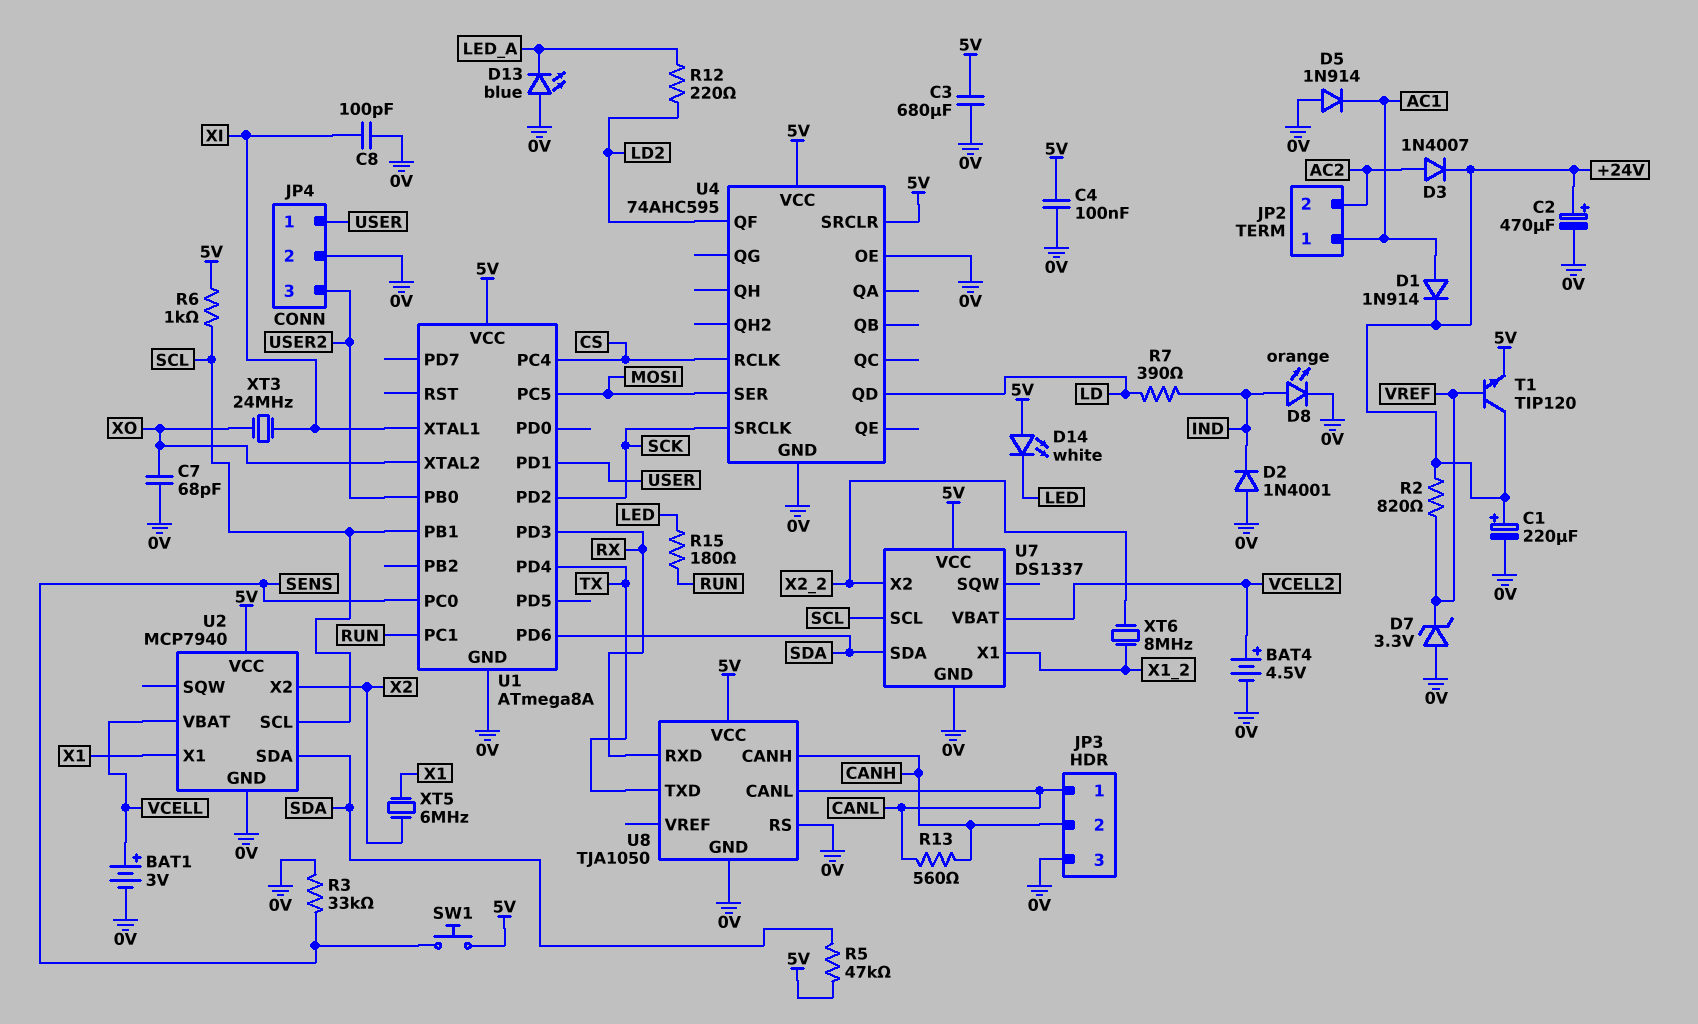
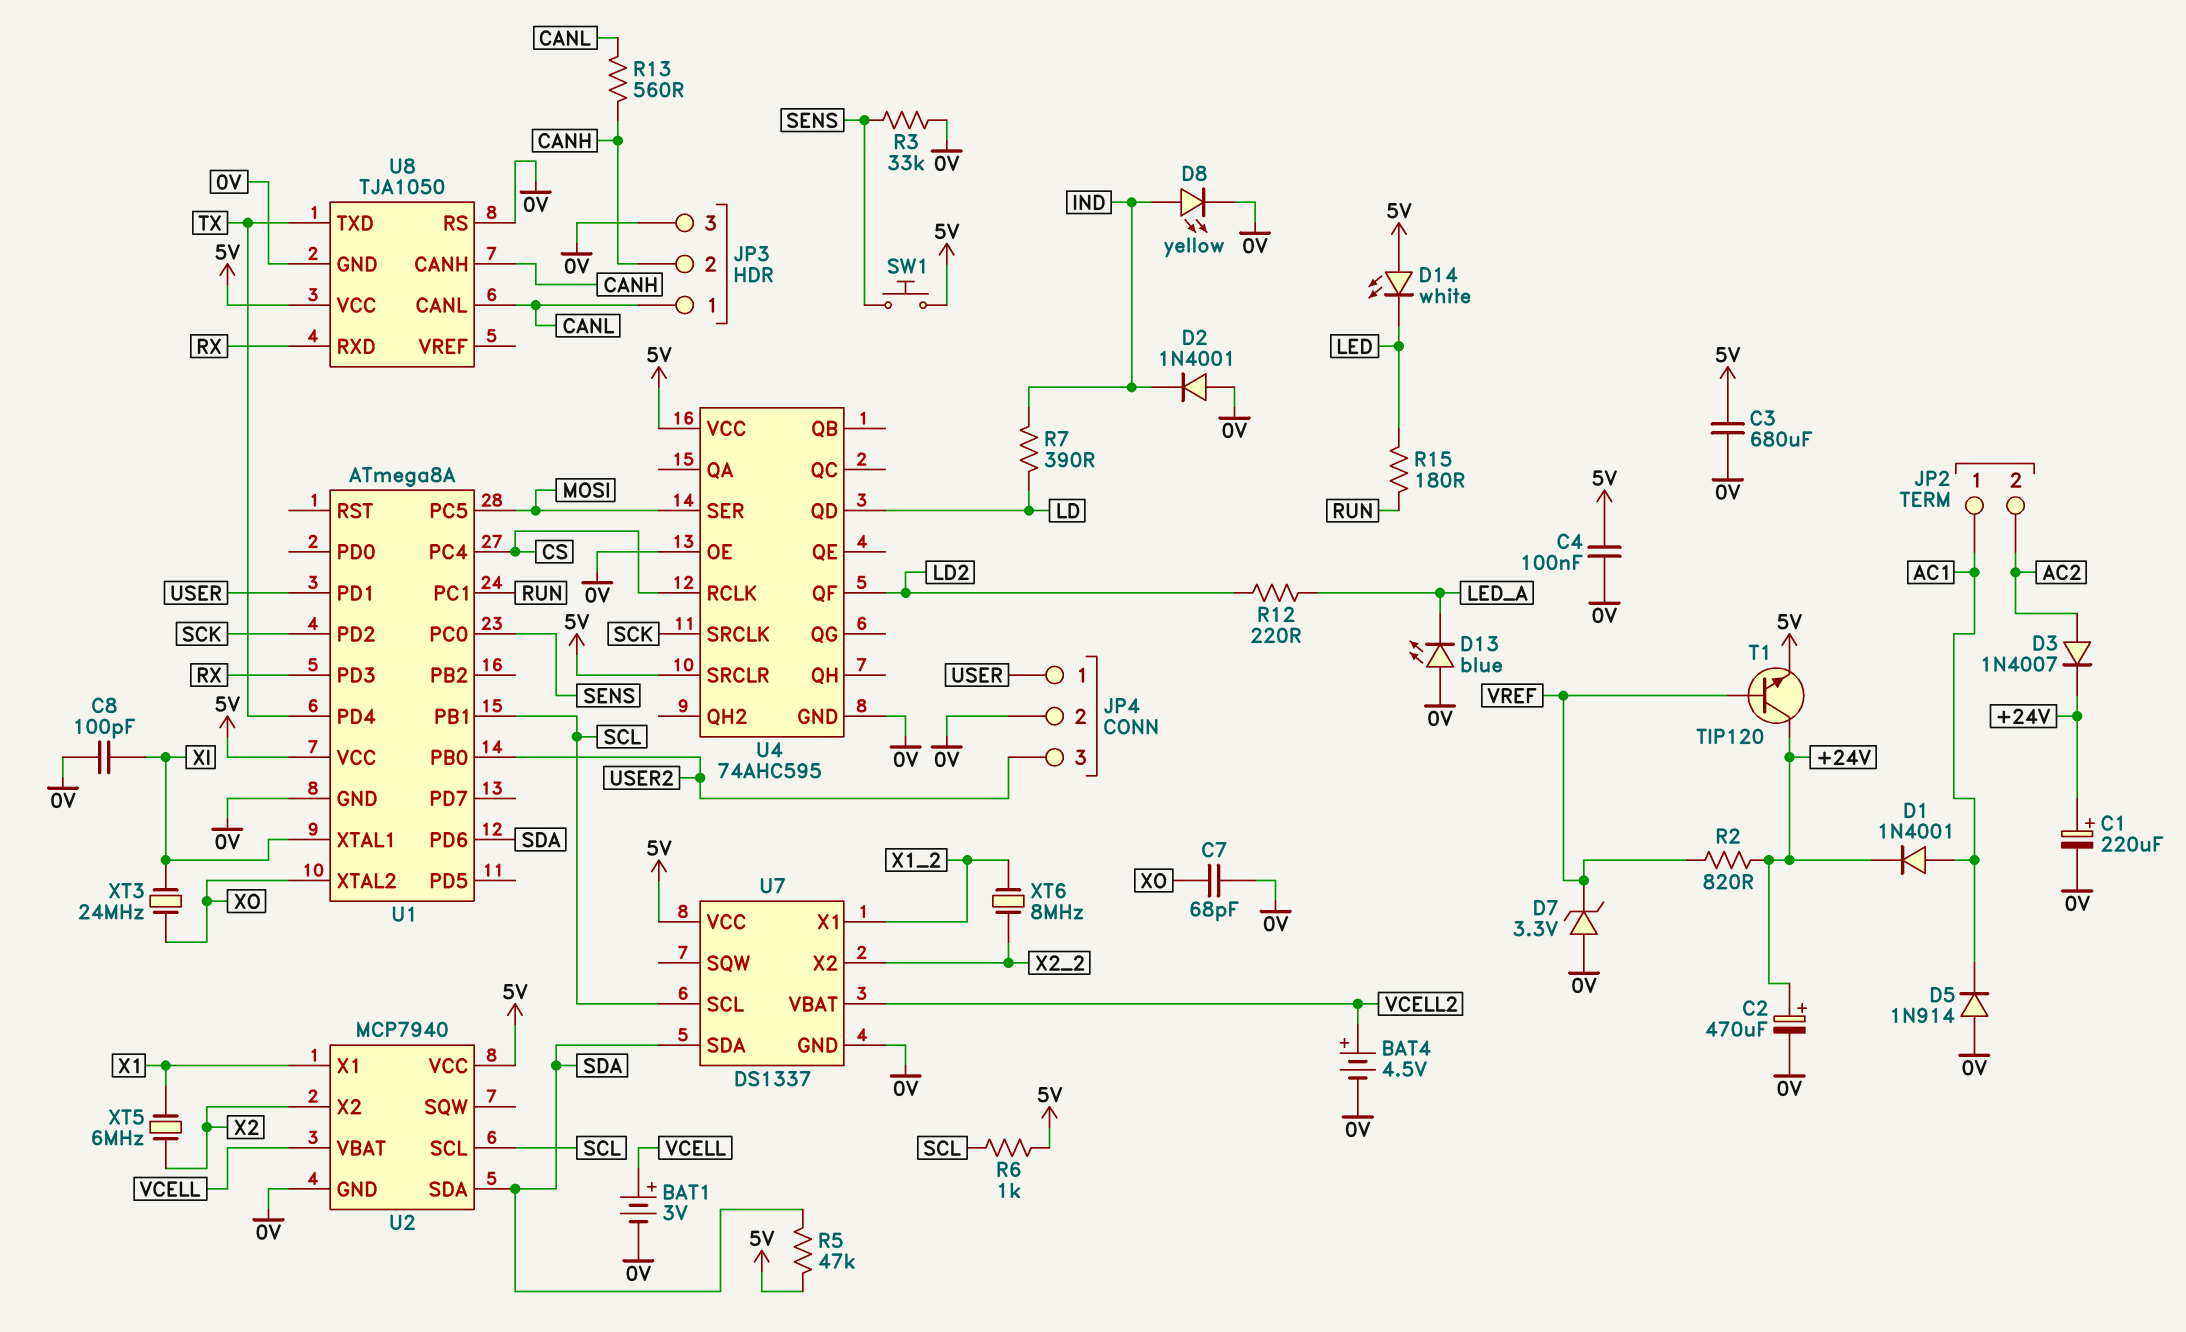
D1: diode 1N914 (A AC1, K +24V) -> diode 1N4001 (A AC1, K +24V)
D8: LED orange (A IND, K 0V) -> LED yellow (A IND, K 0V)

